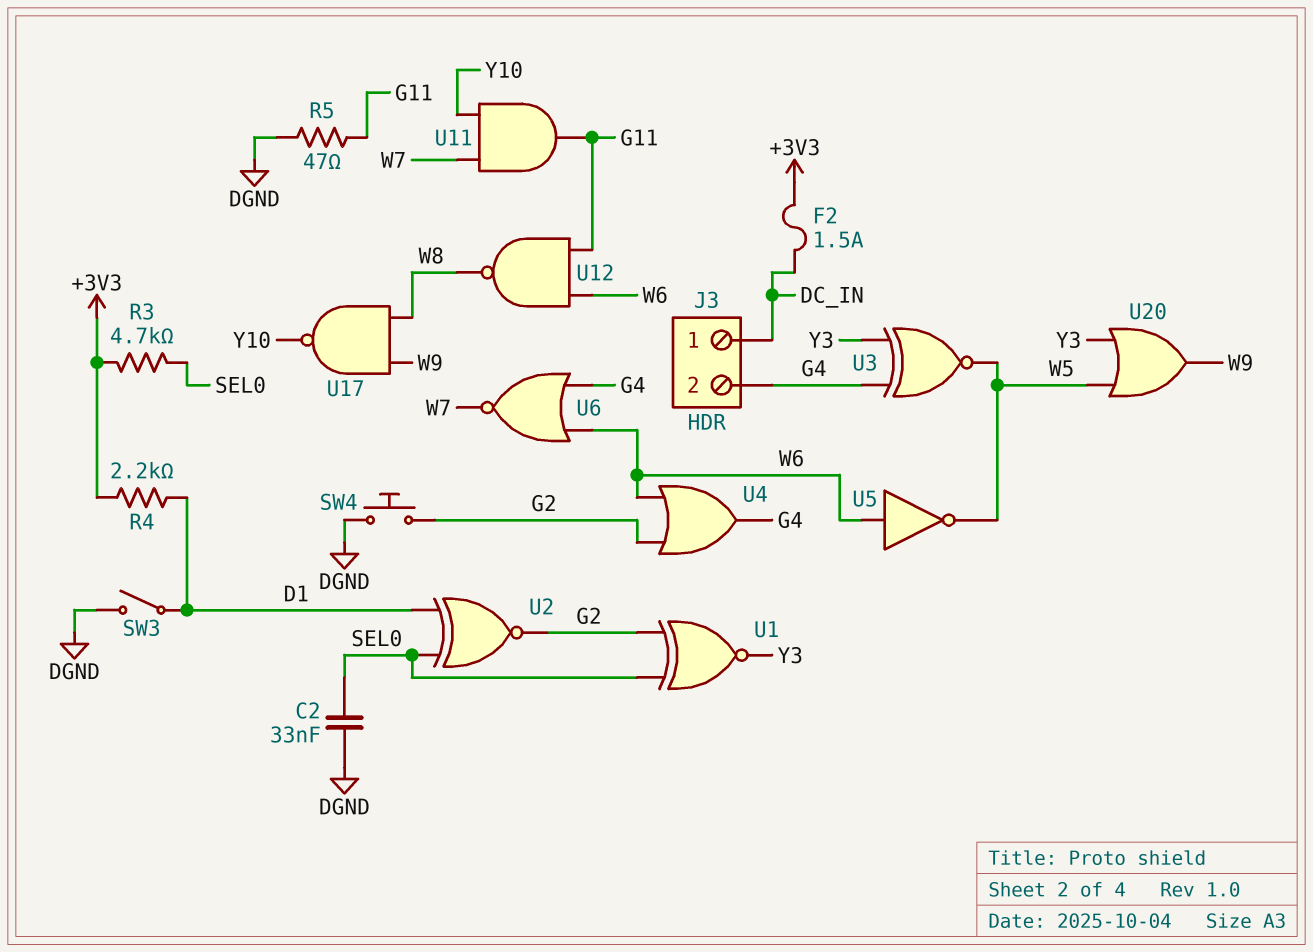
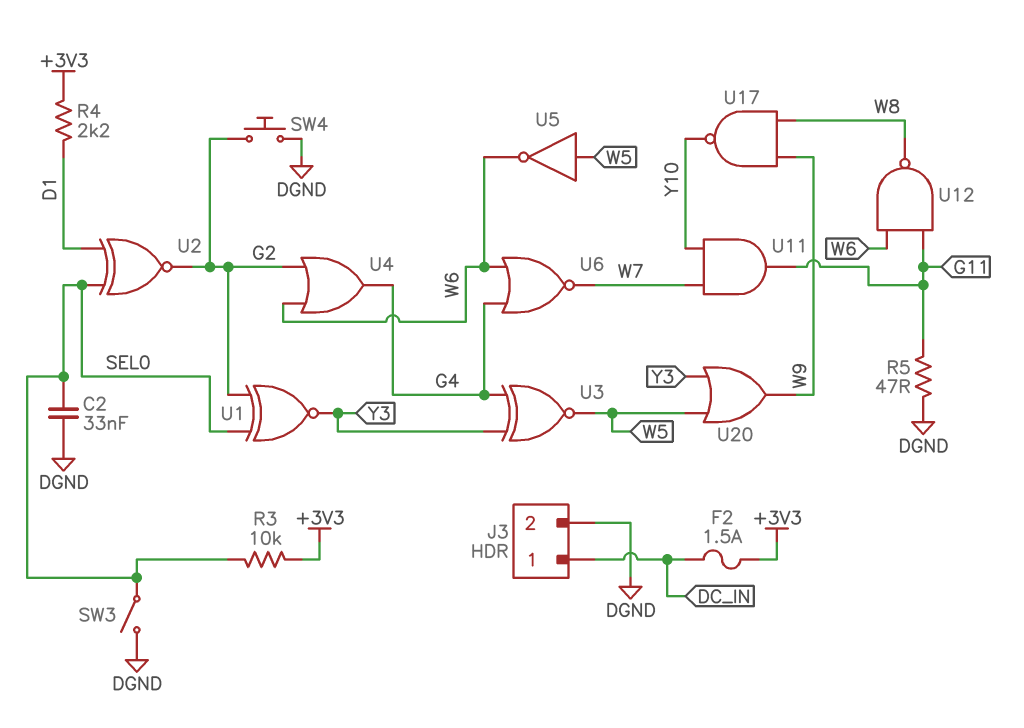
J3 pin 2: G4 -> DGND
R3: 4.7k (+3V3, SEL0) -> 10k (+3V3, SEL0)
SW3: switch (D1, DGND) -> switch (DGND, SEL0)
U5: NOT (in W6, out W5) -> NOT (in W5, out W6)

